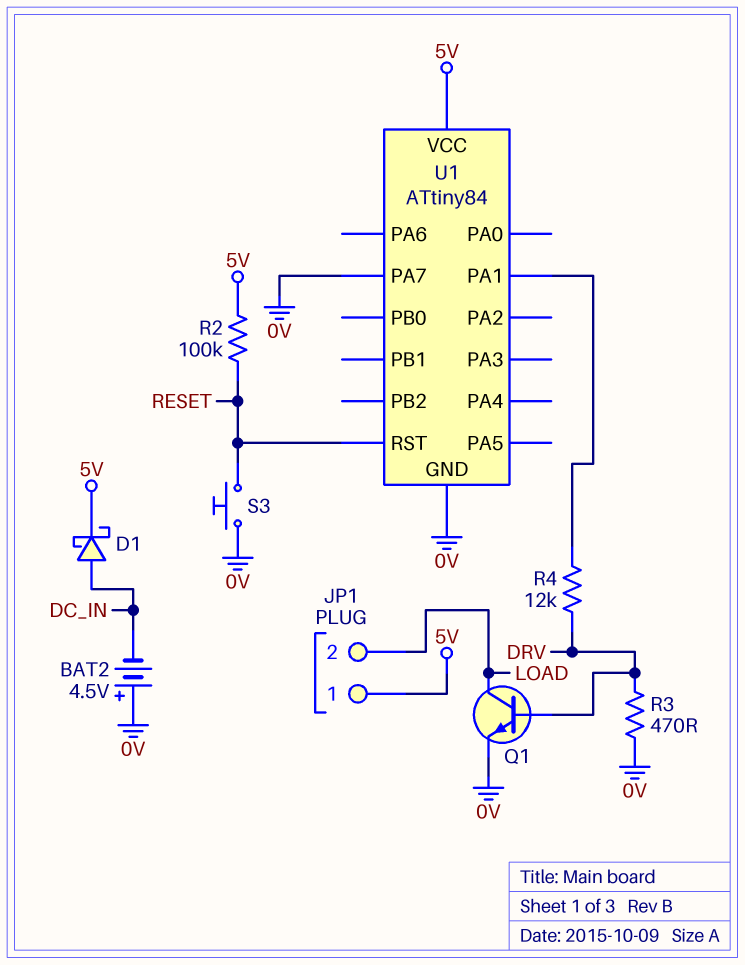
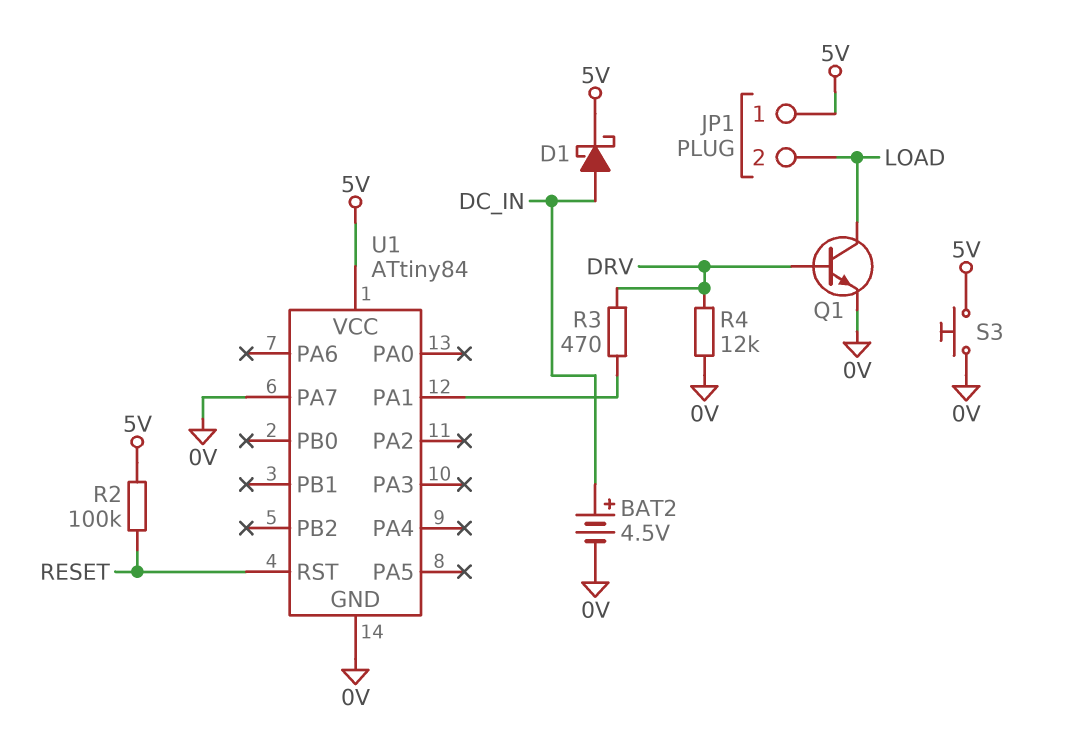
BAT2: 4.5V (plus 0V, minus DC_IN) -> 4.5V (plus DC_IN, minus 0V)
R3: 470 (0V, DRV) -> 470 (DRV, U1/PA1)
R4: 12k (DRV, U1/PA1) -> 12k (0V, DRV)
S3: button (0V, RESET) -> button (0V, 5V)

